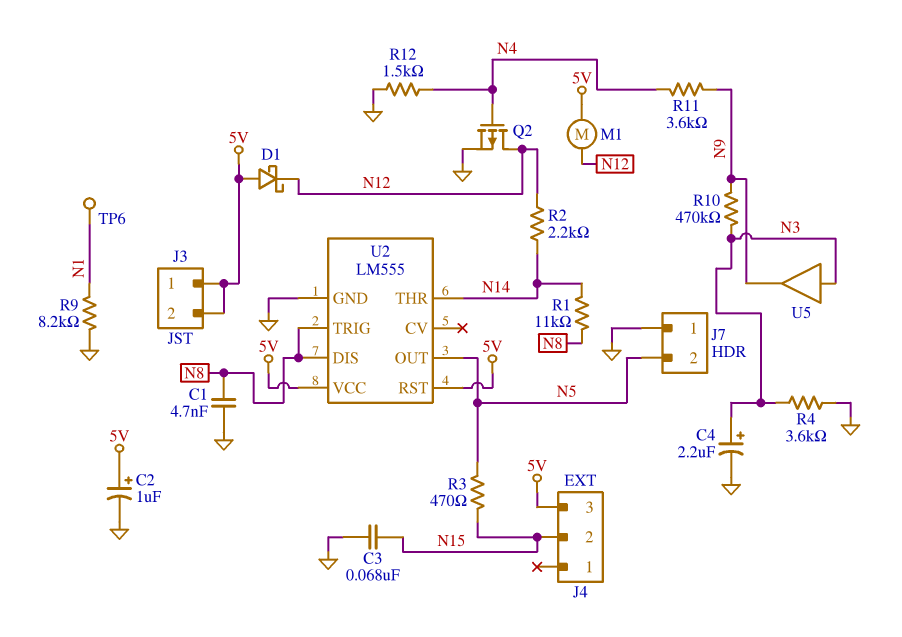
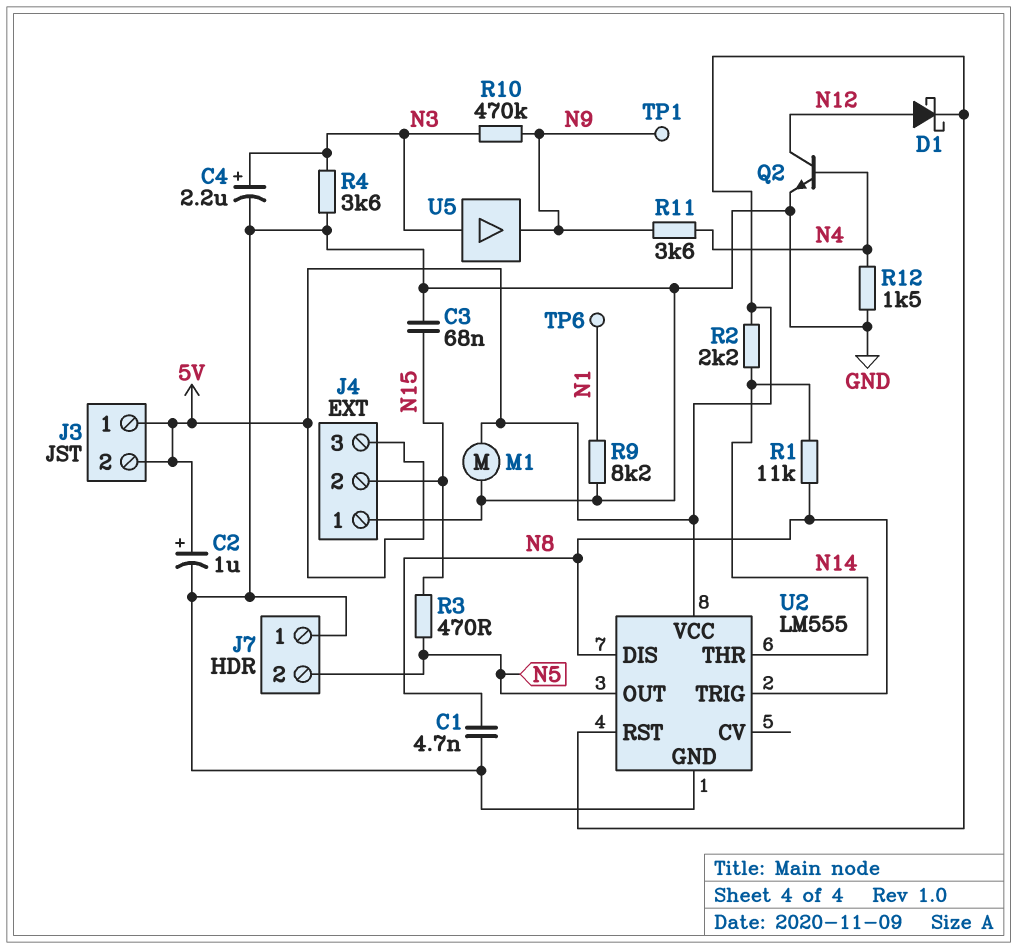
D1: schottky (A 5V, K N12) -> schottky (A N12, K 5V)
J4 pin 1: none -> GND
M1: motor (5V, N12) -> motor (5V, GND)
Q2: PMOS (G N4, D N12, S GND) -> NPN (B N4, C N12, E GND)
R2: 2.2k (N12, N14) -> 2.2k (5V, N14)
TP1: none -> test point (N9)

